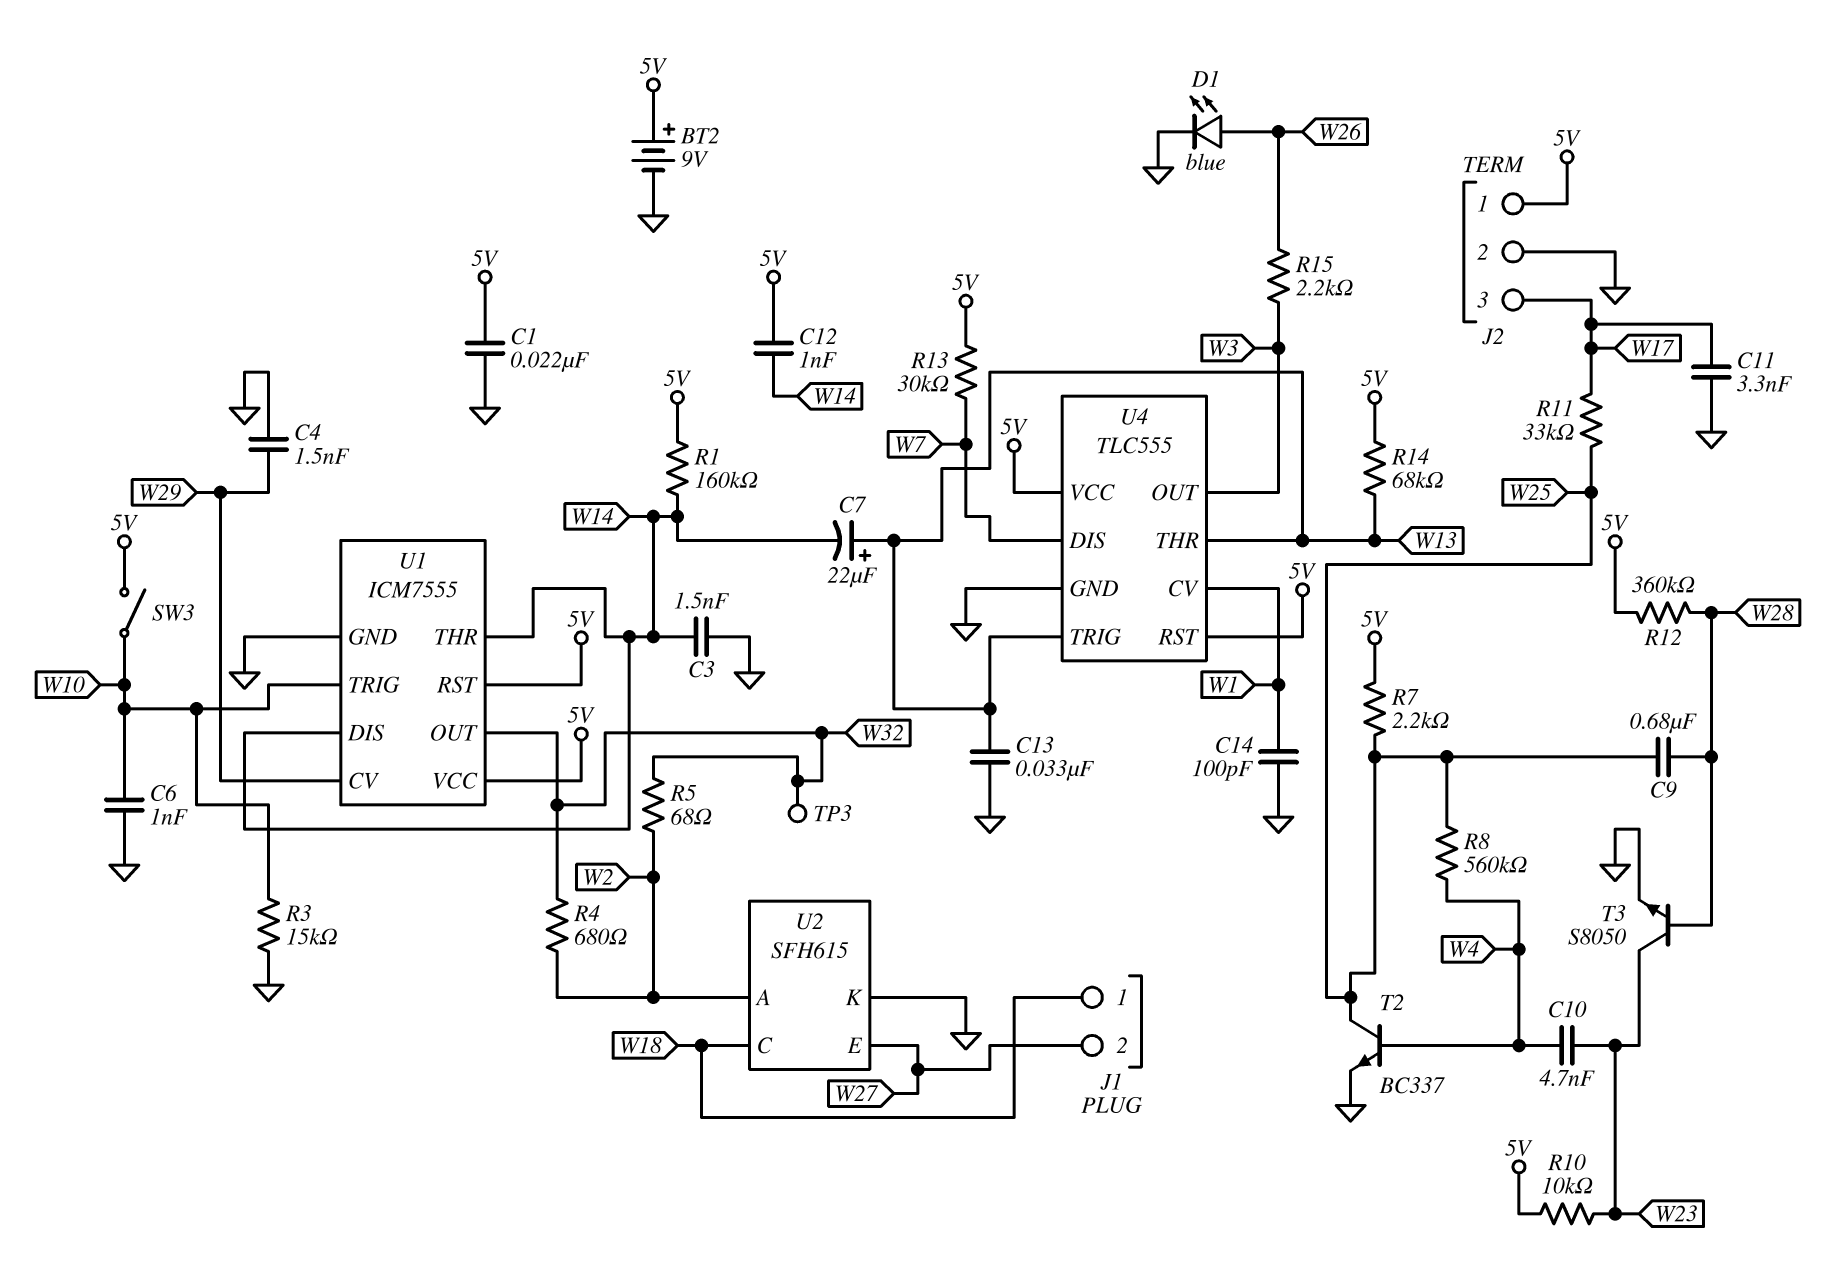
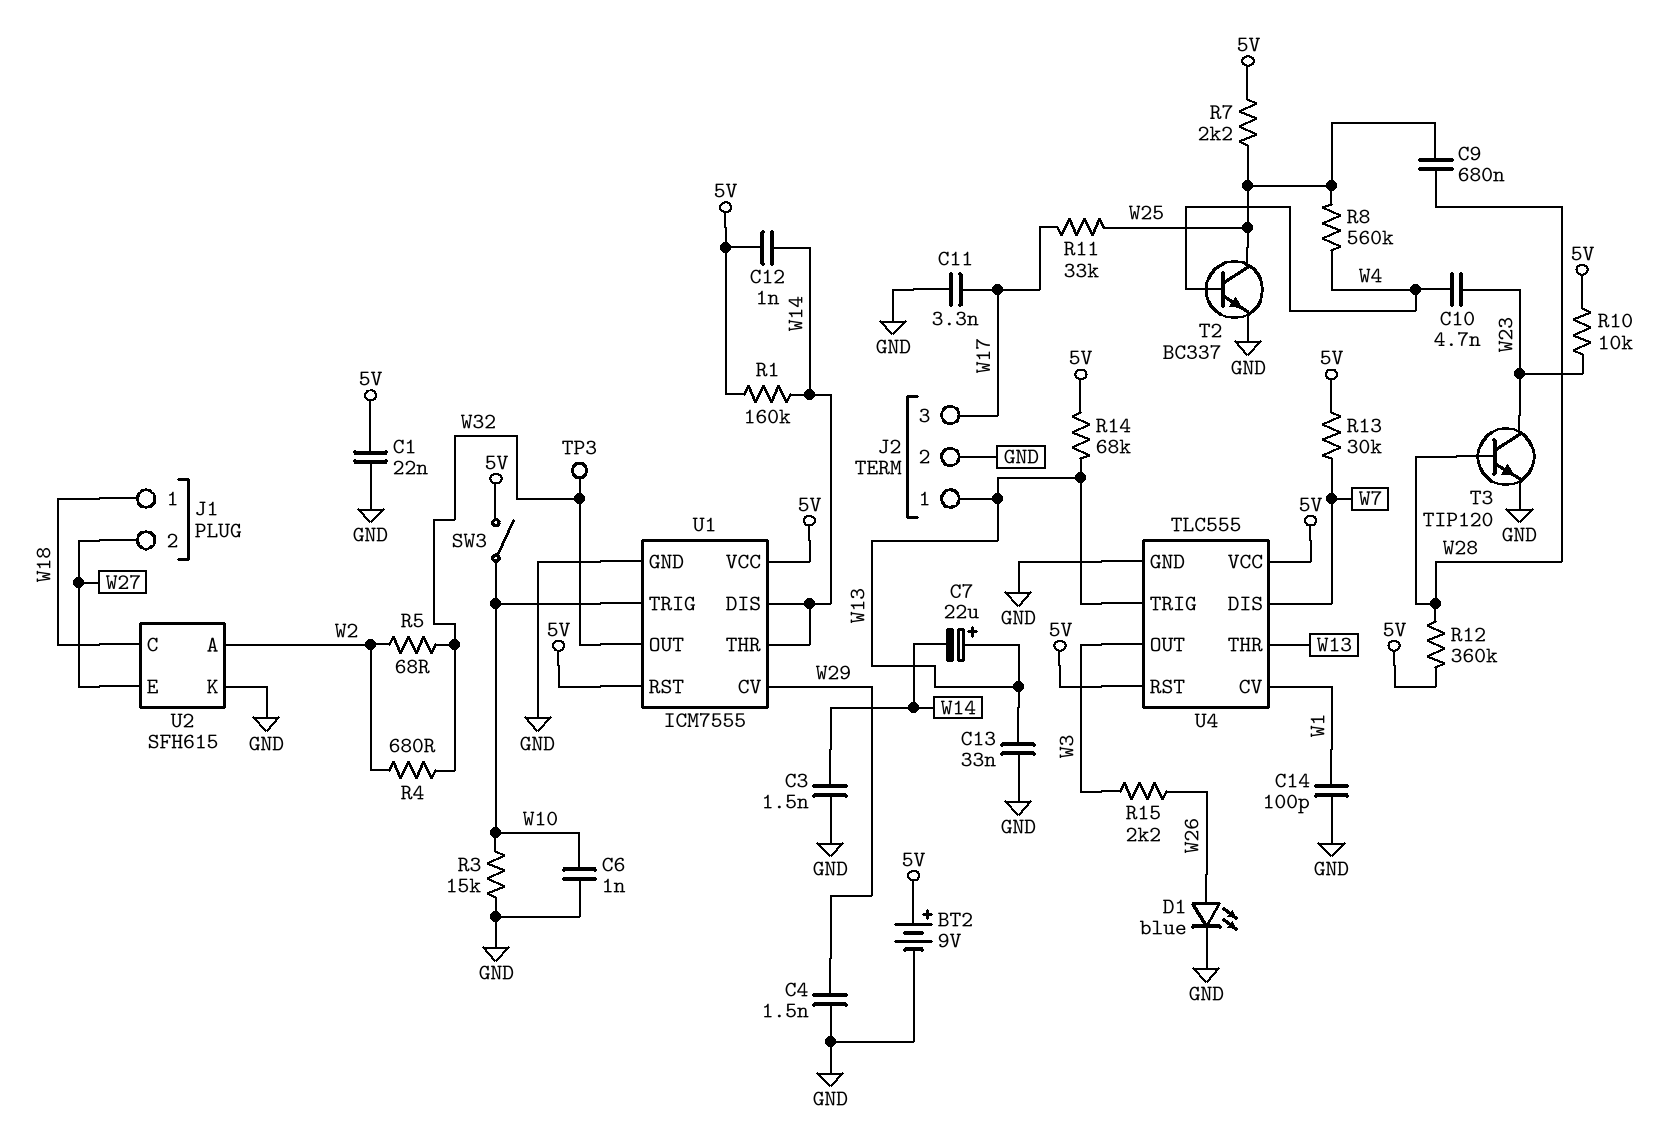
J2 pin 1: 5V -> W13
T3: NPN S8050 (B W28, C W23, E GND) -> NPN TIP120 (B W28, C W23, E GND)

